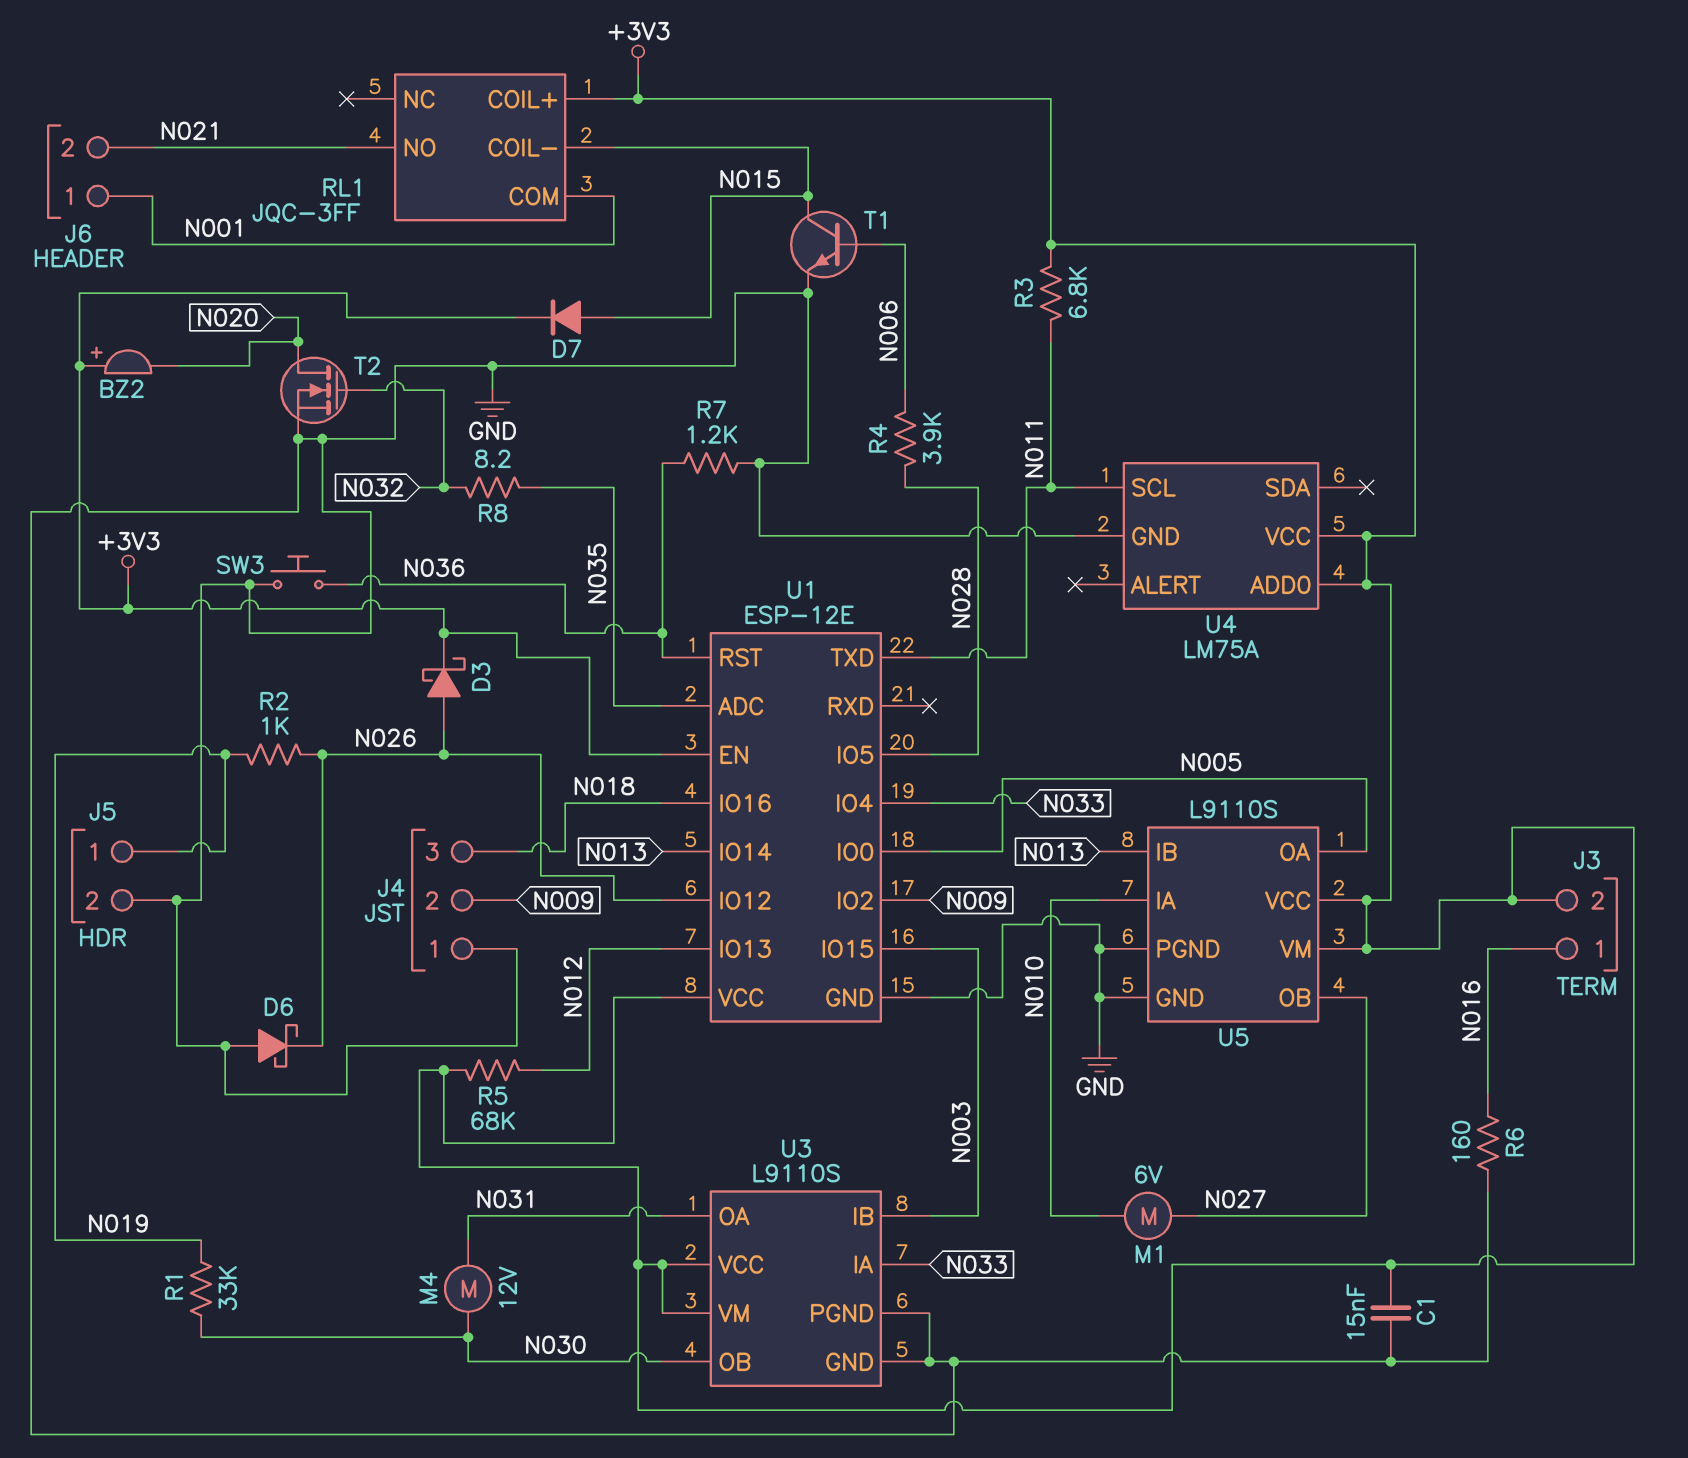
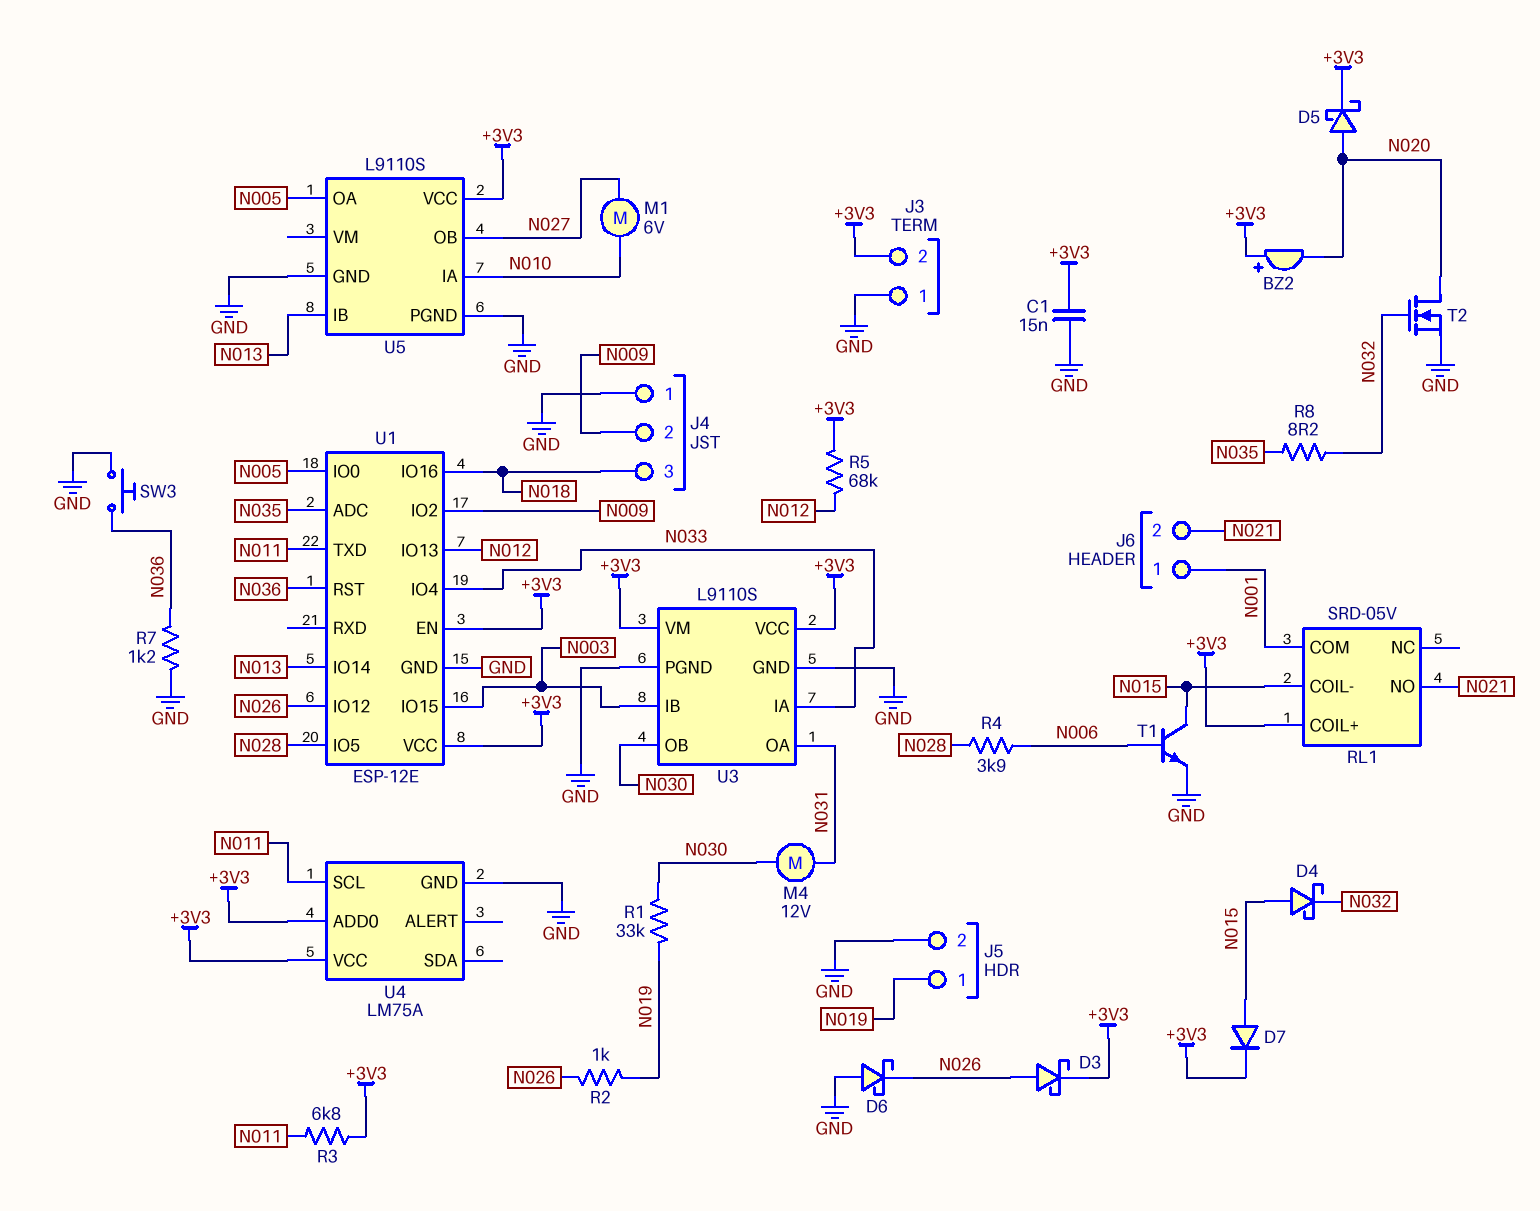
D4: none -> schottky (A N015, K N032)
D5: none -> schottky (A N020, K +3V3)
J3 pin 1: N016 -> GND
R6: 160 (GND, N016) -> none
RL1: JQC-3FF -> SRD-05V
U5 pin VM: +3V3 -> none

